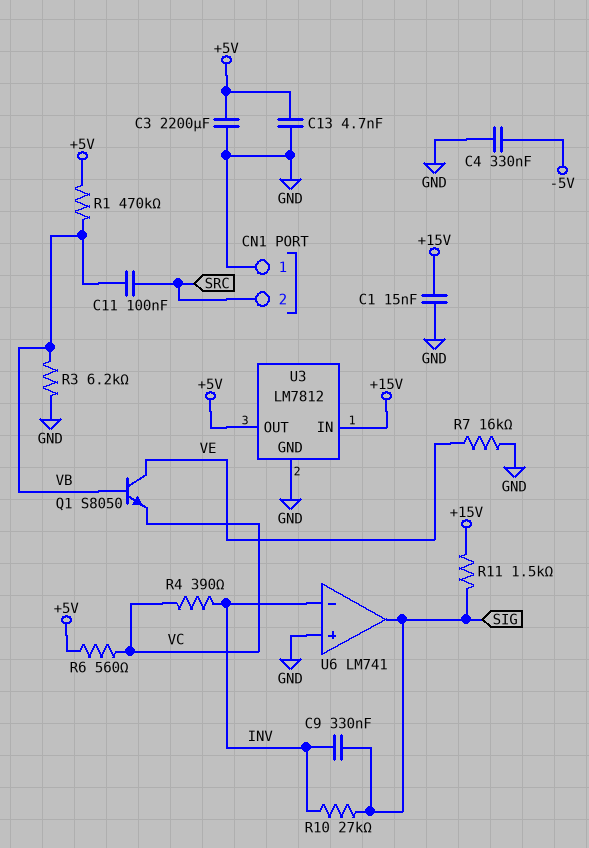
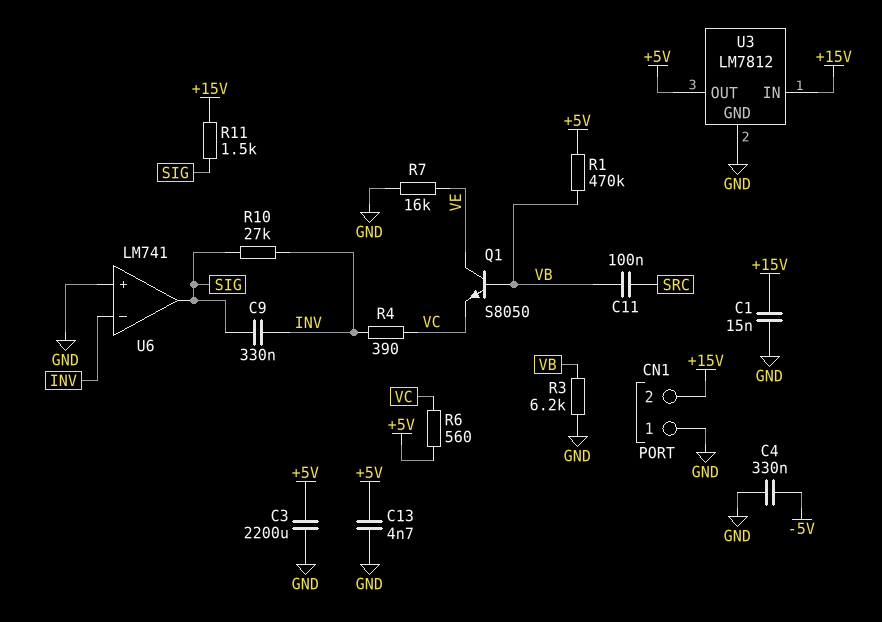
CN1 pin 2: SRC -> +15V

